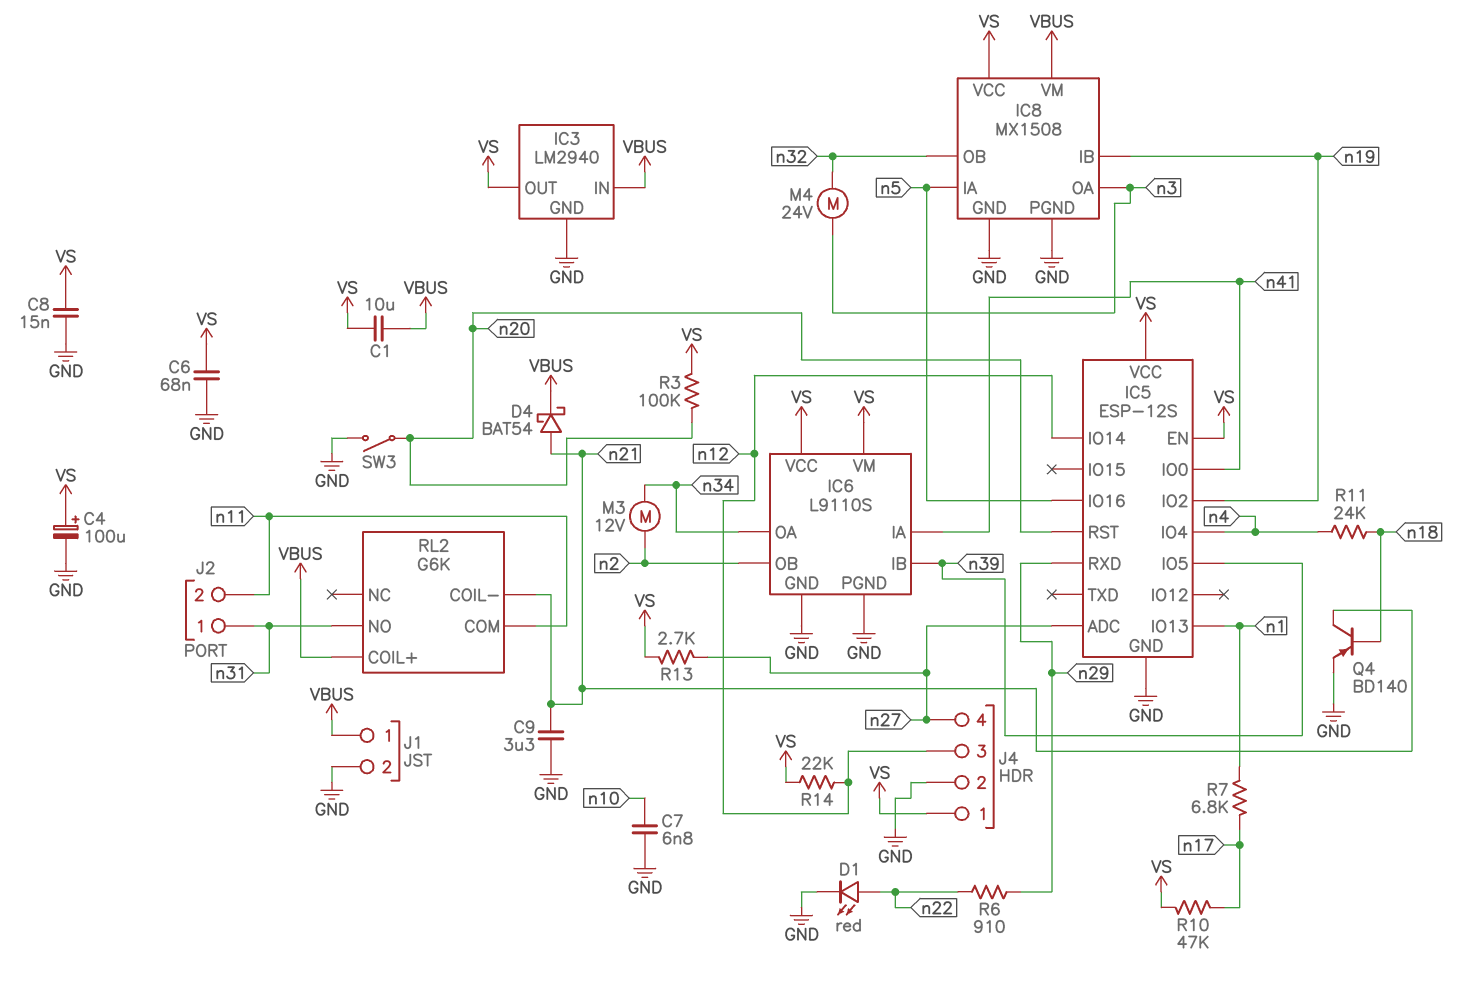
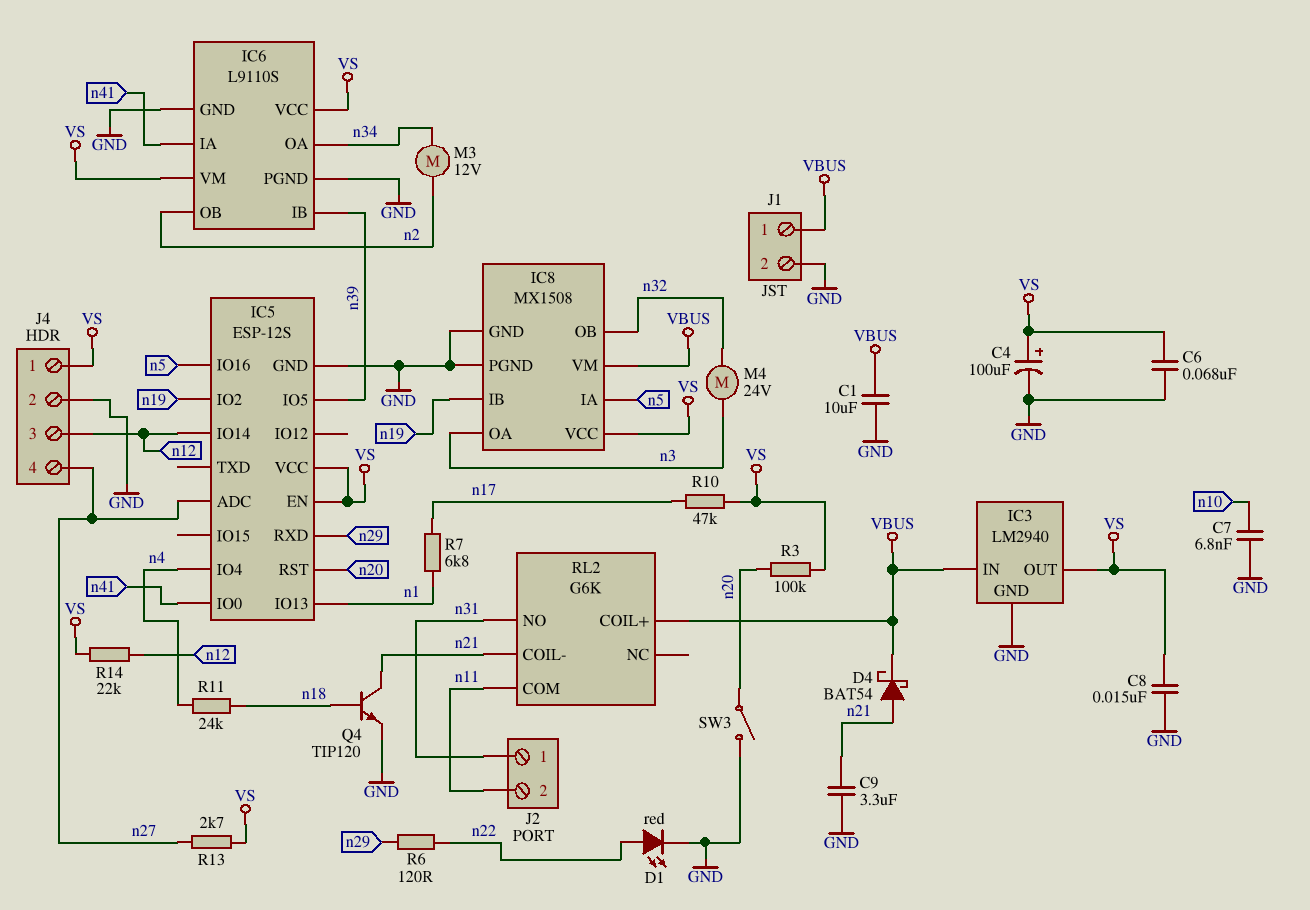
C1: 10uF (VBUS, VS) -> 10uF (GND, VBUS)
Q4: PNP BD140 (B n18, C n21, E GND) -> NPN TIP120 (B n18, C n21, E GND)
R6: 910 (n22, n29) -> 120 (n22, n29)

